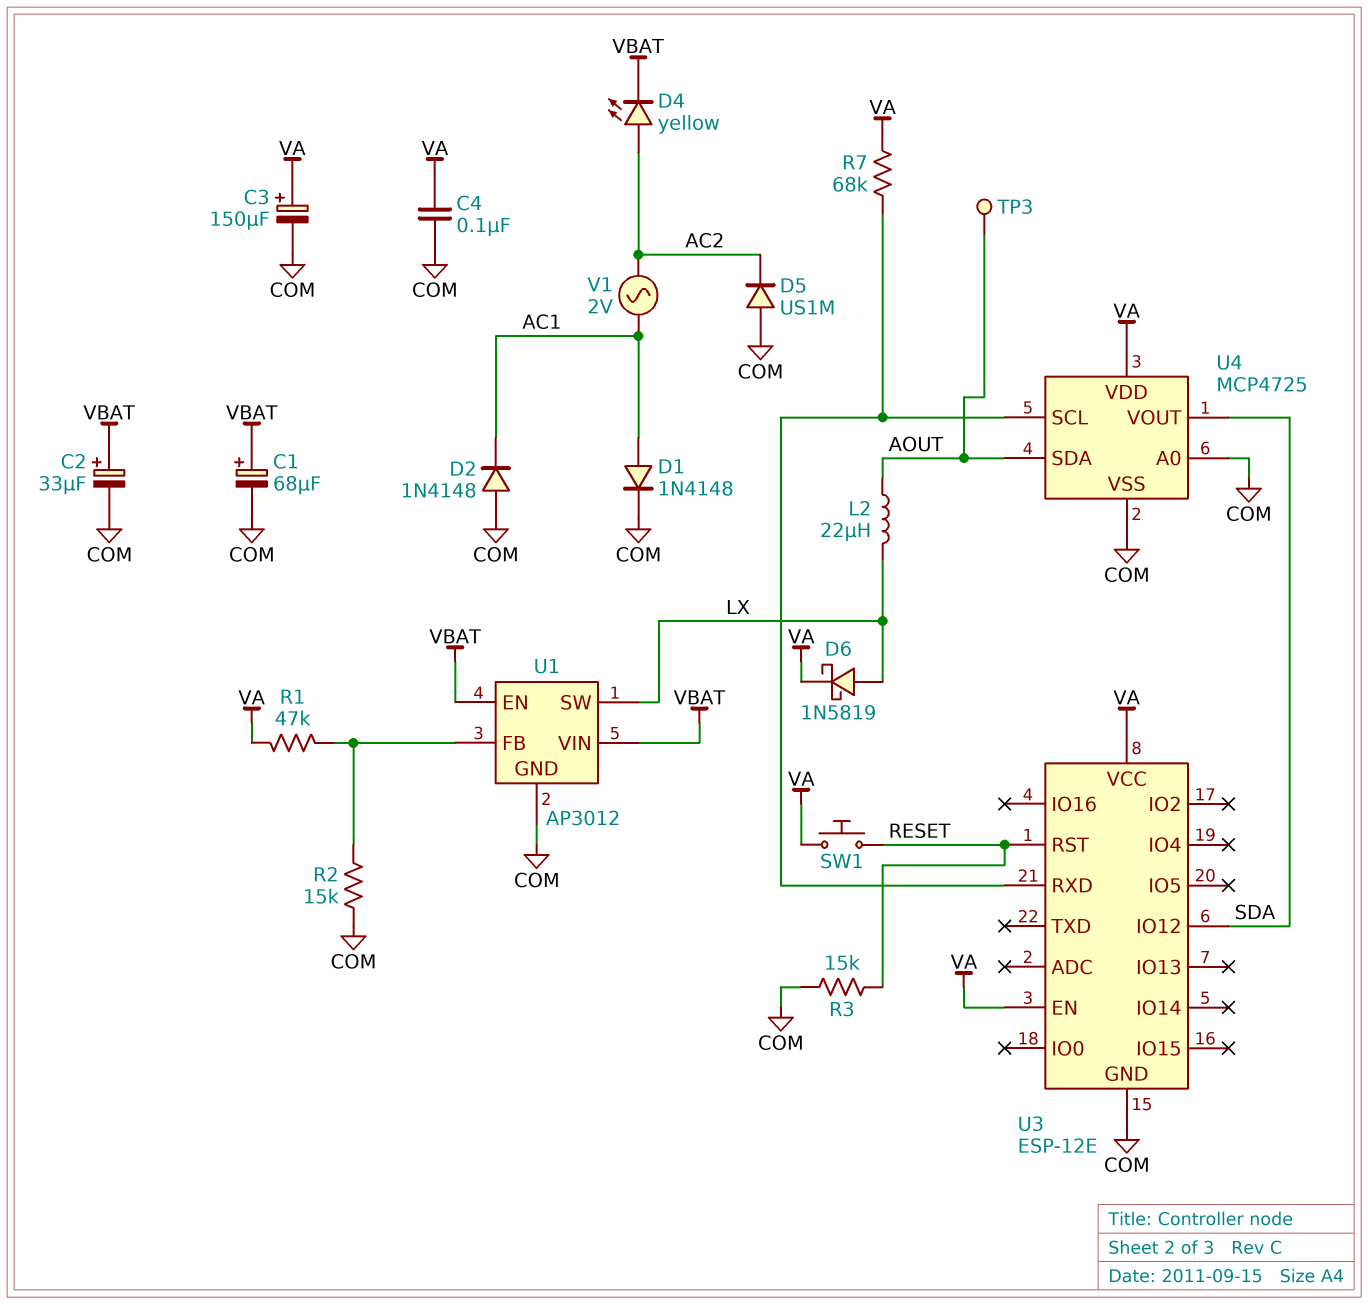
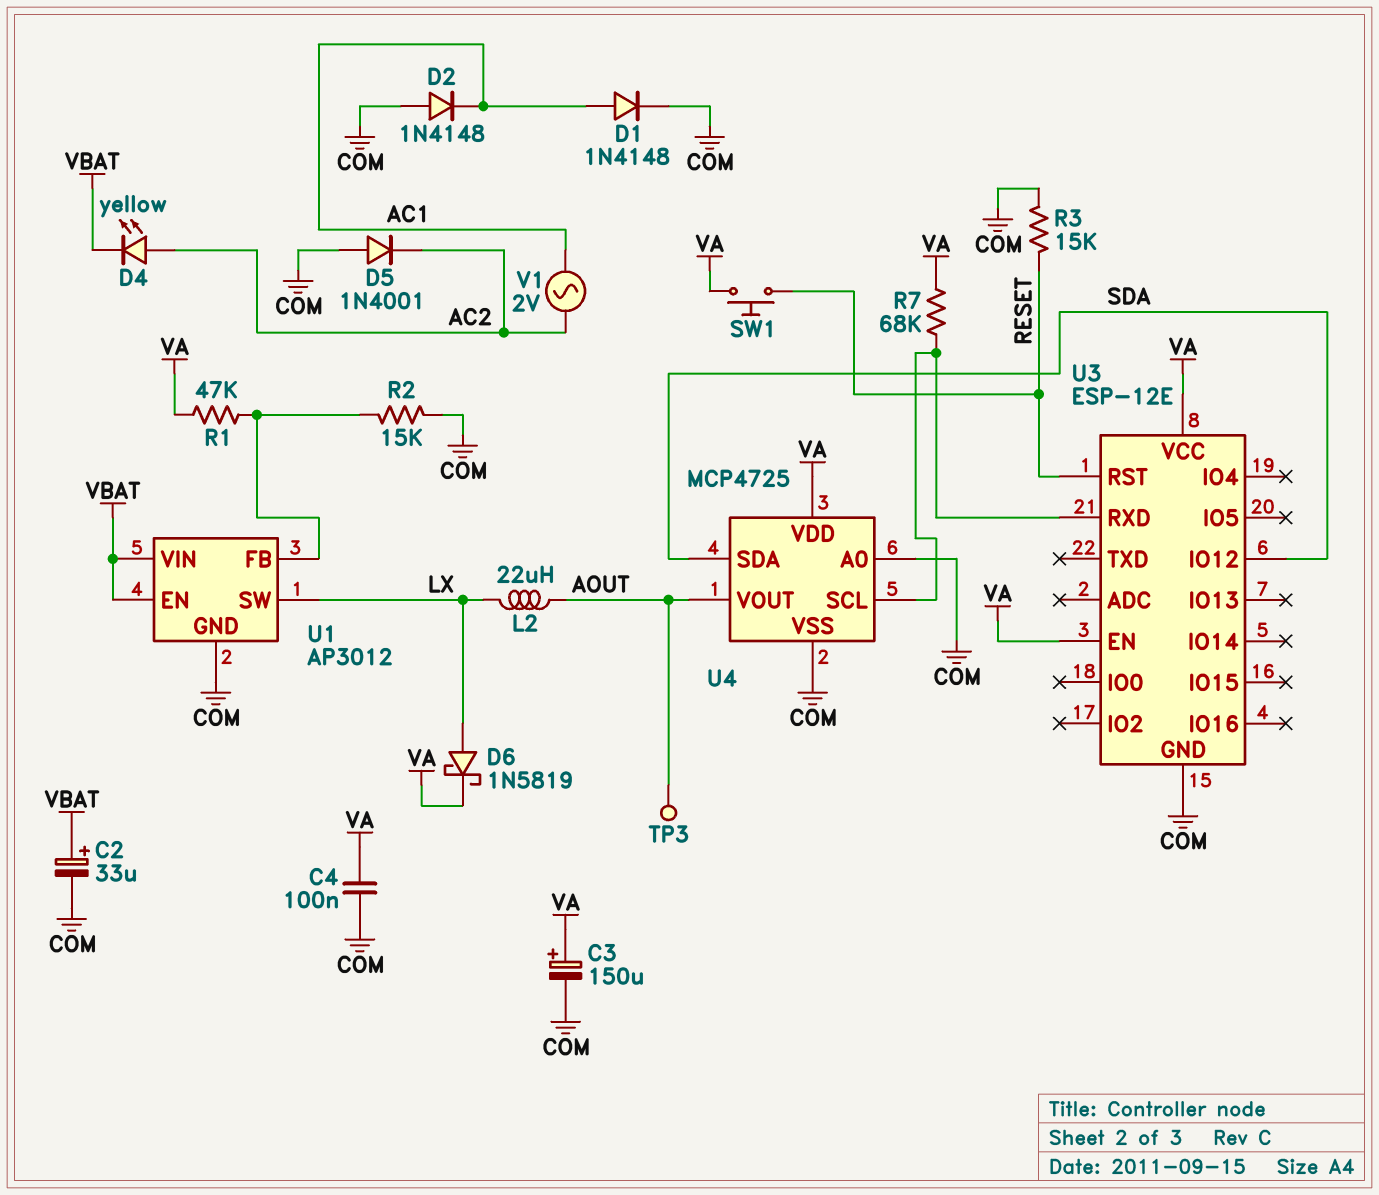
C1: 68uF (plus VBAT, minus COM) -> none
D5: diode US1M (A COM, K AC2) -> diode 1N4001 (A COM, K AC2)
U4 pin SDA: AOUT -> SDA
U4 pin VOUT: SDA -> AOUT

